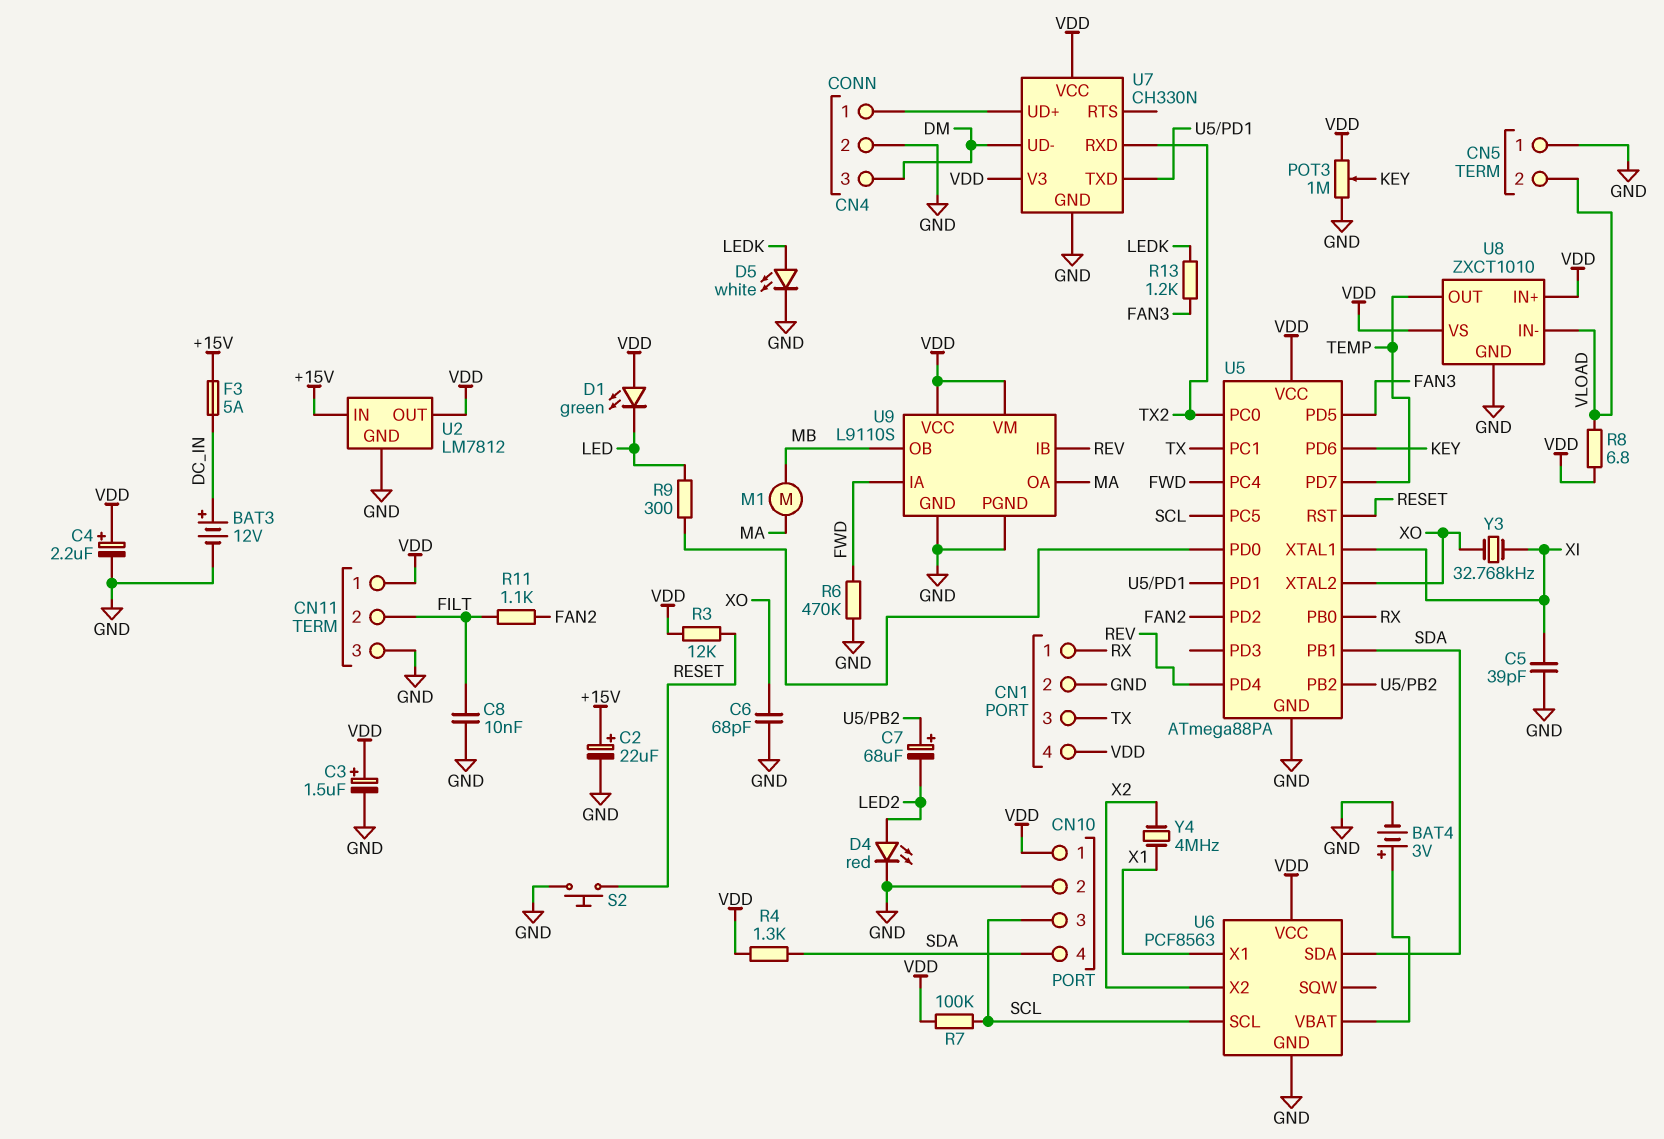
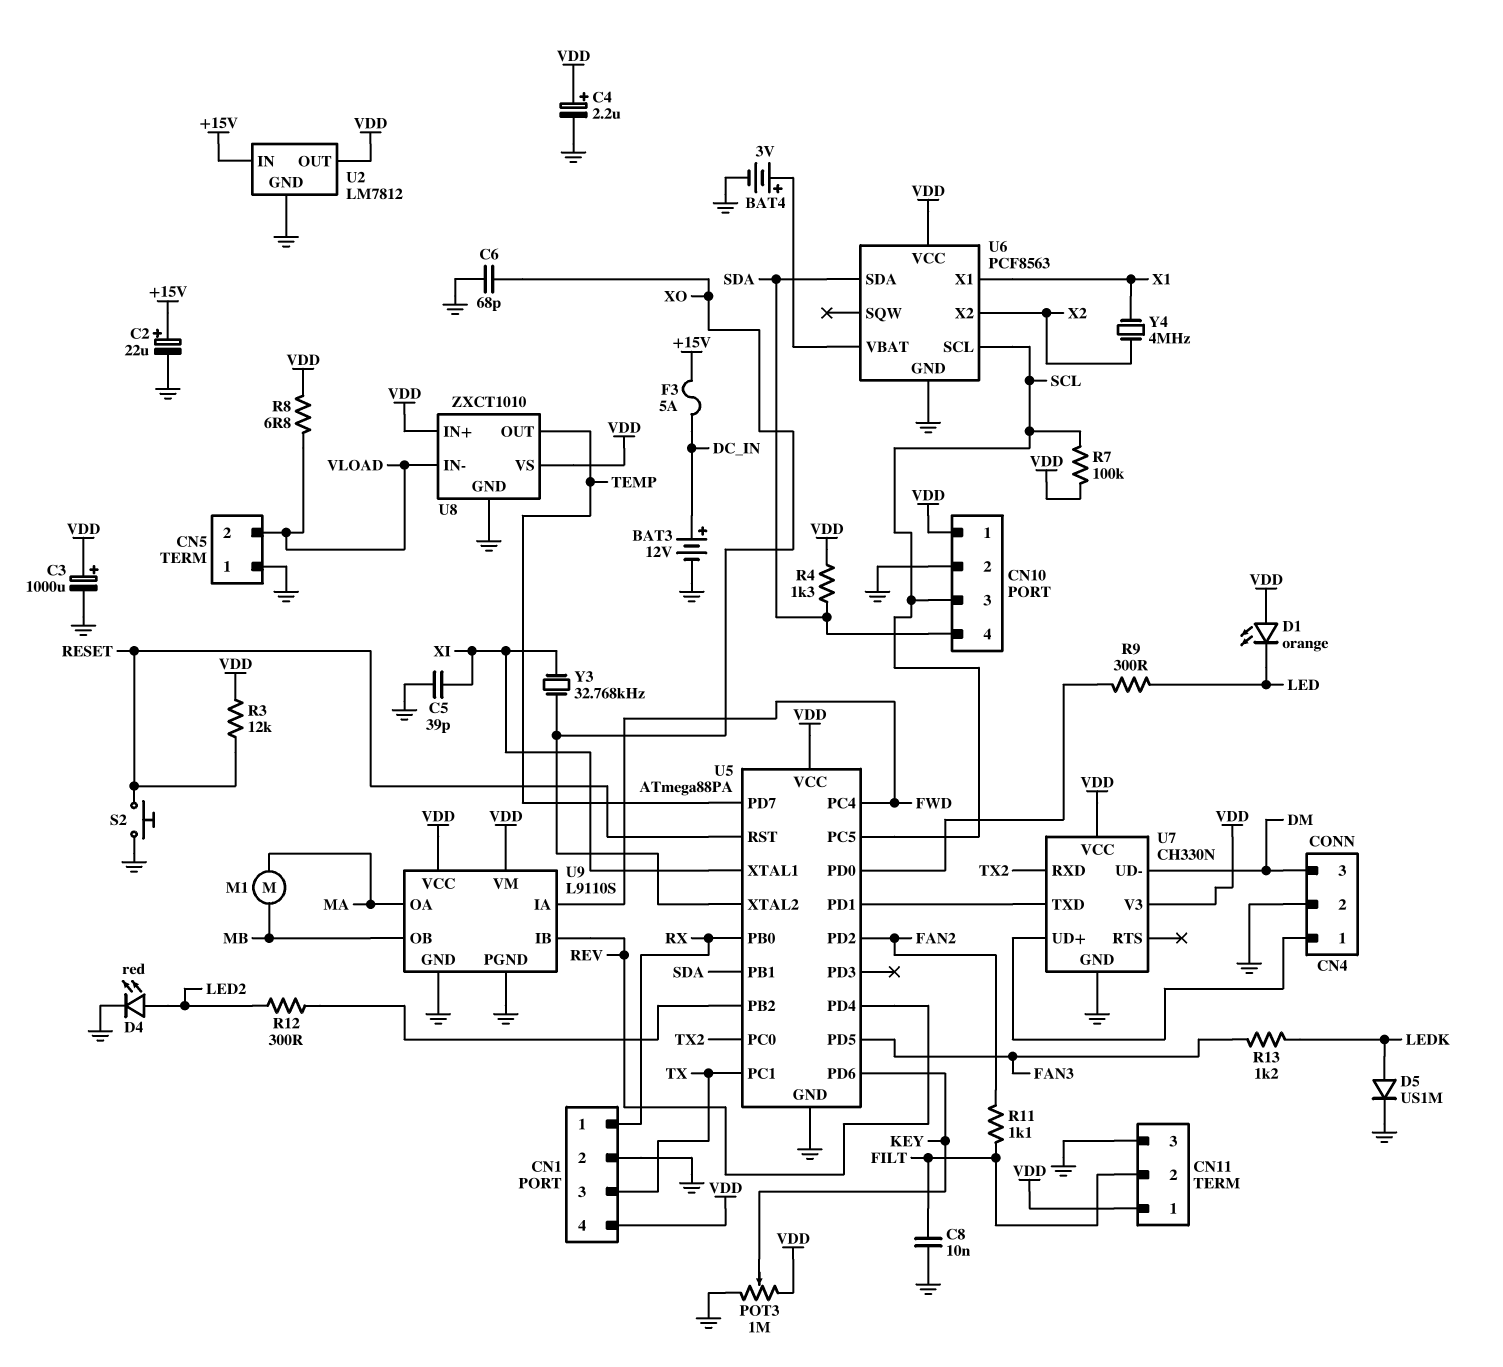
C3: 1.5uF (plus VDD, minus GND) -> 1000uF (plus VDD, minus GND)
C7: 68uF (plus U5/PB2, minus LED2) -> none
D1: LED green (A VDD, K LED) -> LED orange (A VDD, K LED)
D5: LED white (A LEDK, K GND) -> diode US1M (A LEDK, K GND)
R6: 470k (FWD, GND) -> none
R12: none -> 300 (LED2, U5/PB2)

